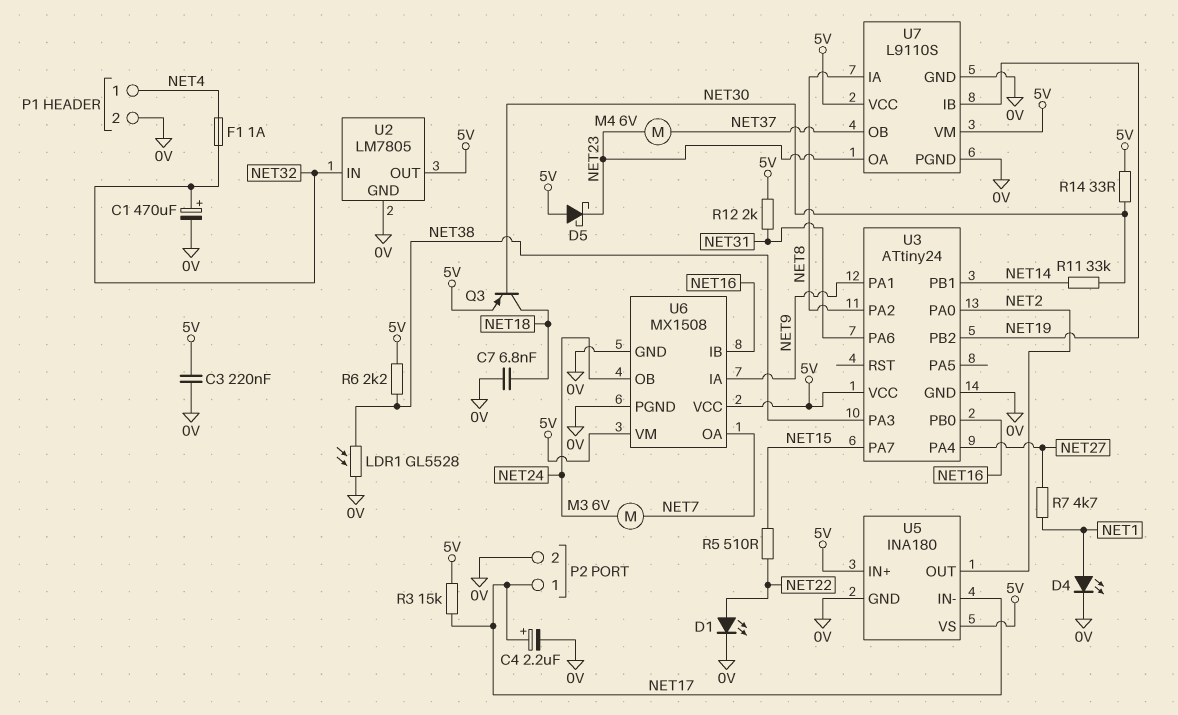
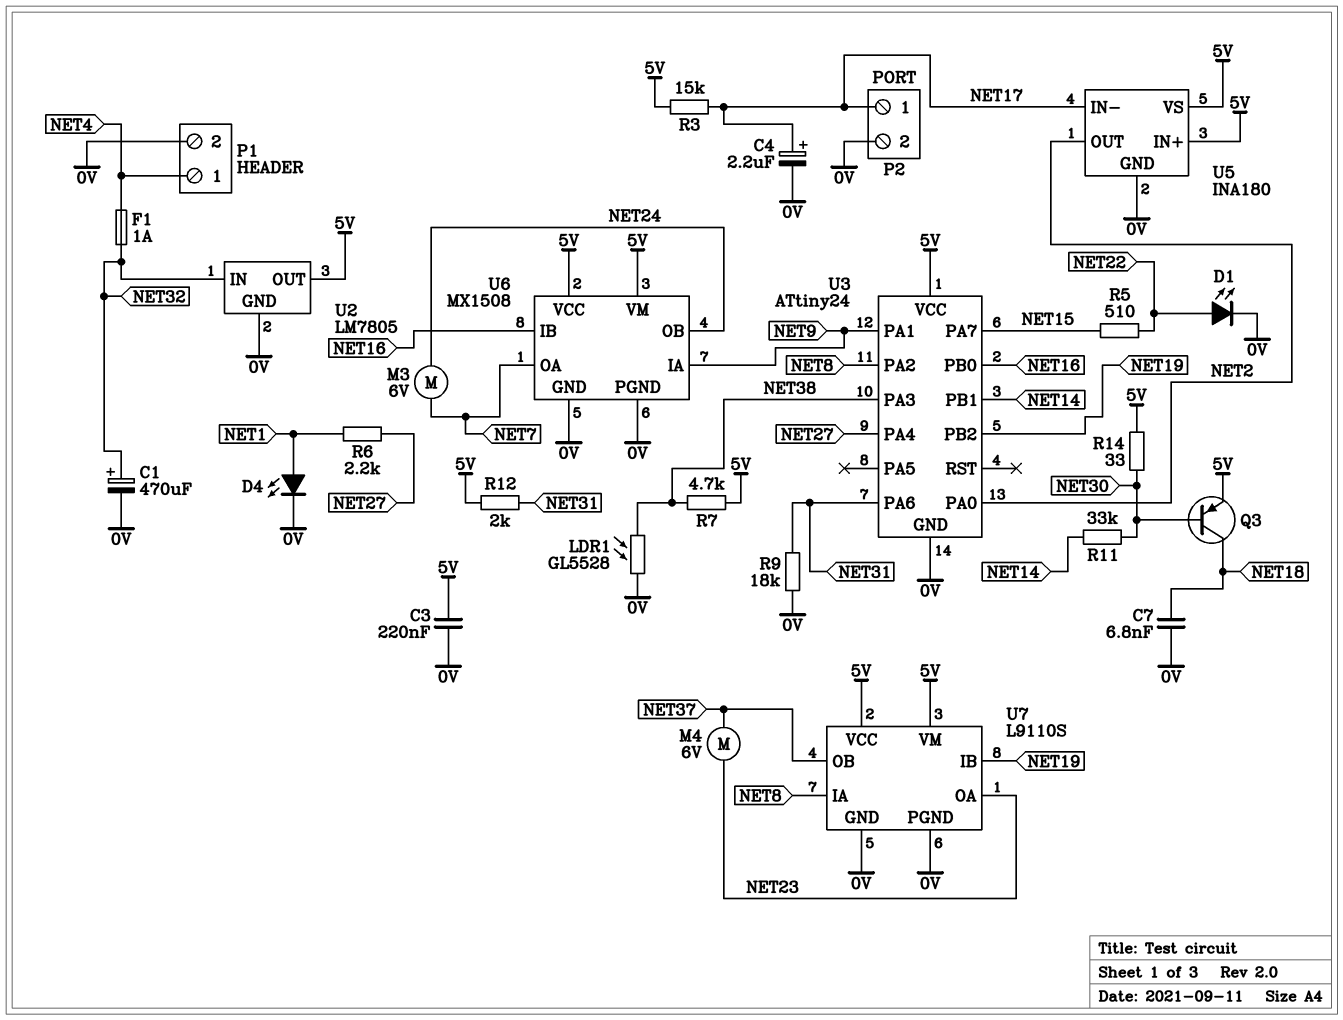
D5: schottky (A 5V, K NET23) -> none
R6: 2.2k (5V, NET38) -> 2.2k (NET1, NET27)
R7: 4.7k (NET1, NET27) -> 4.7k (5V, NET38)
R9: none -> 18k (0V, NET31)

